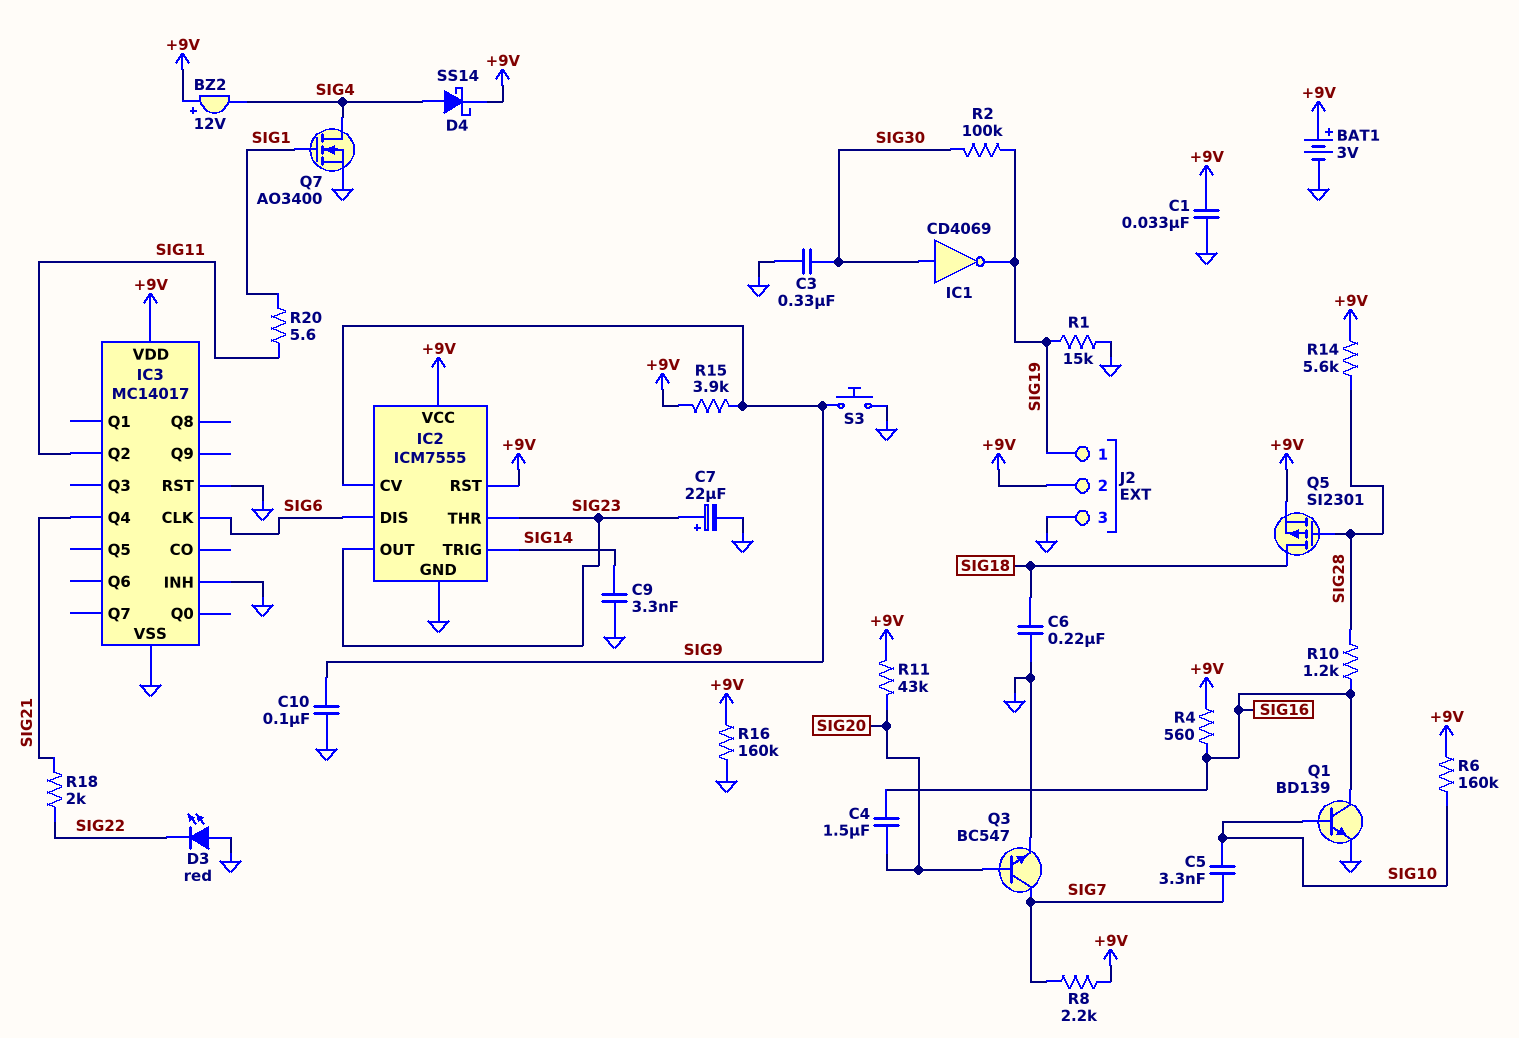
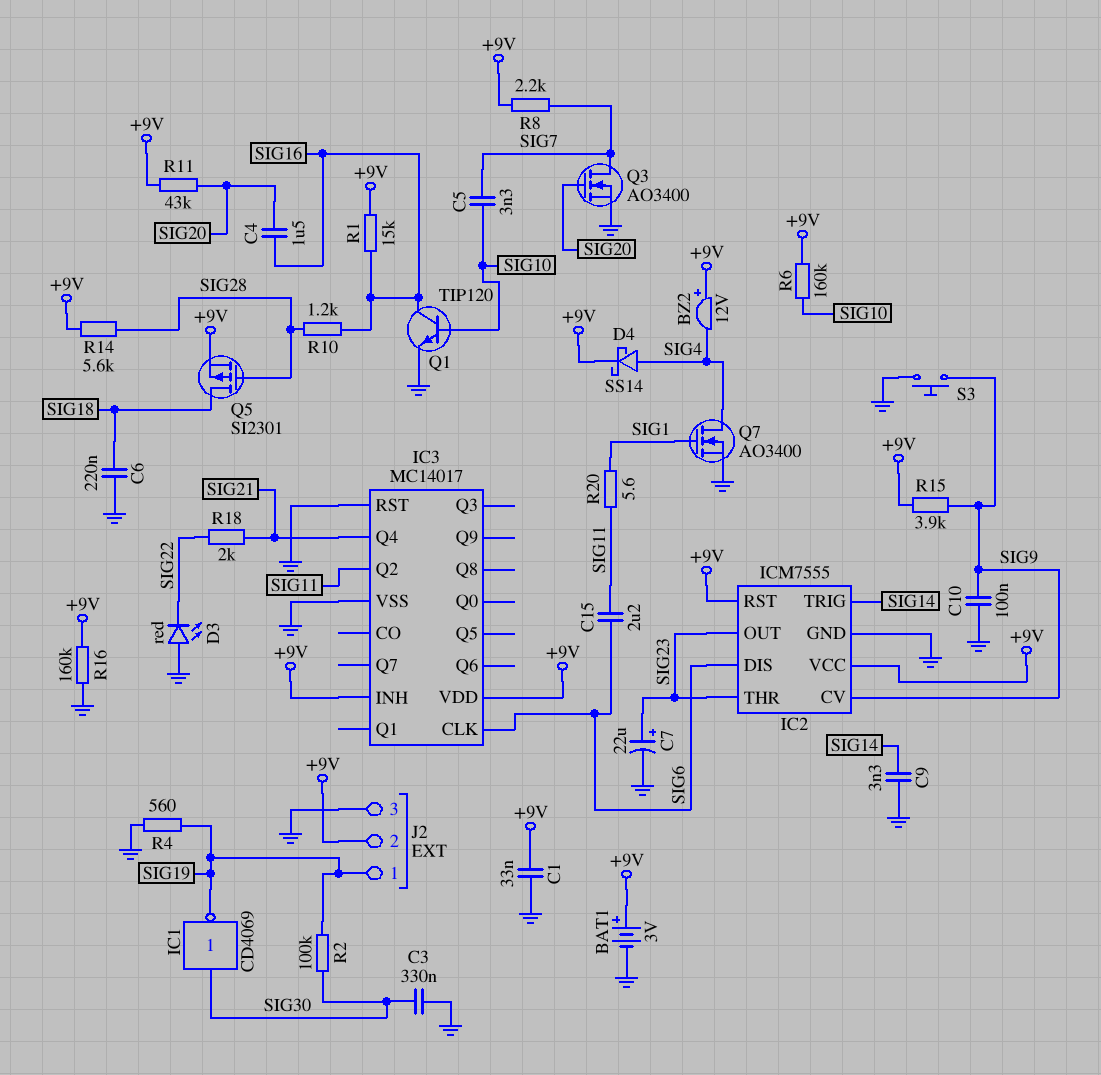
C15: none -> 2.2uF (SIG6, SIG11)
IC3 pin INH: GND -> +9V
Q1: NPN BD139 (B SIG10, C SIG16, E GND) -> NPN TIP120 (B SIG10, C SIG16, E GND)
Q3: NPN BC547 (B SIG20, C SIG7, E GND) -> NMOS AO3400 (G SIG20, D SIG7, S GND)
R1: 15k (GND, SIG19) -> 15k (+9V, SIG16)
R4: 560 (+9V, SIG16) -> 560 (GND, SIG19)

